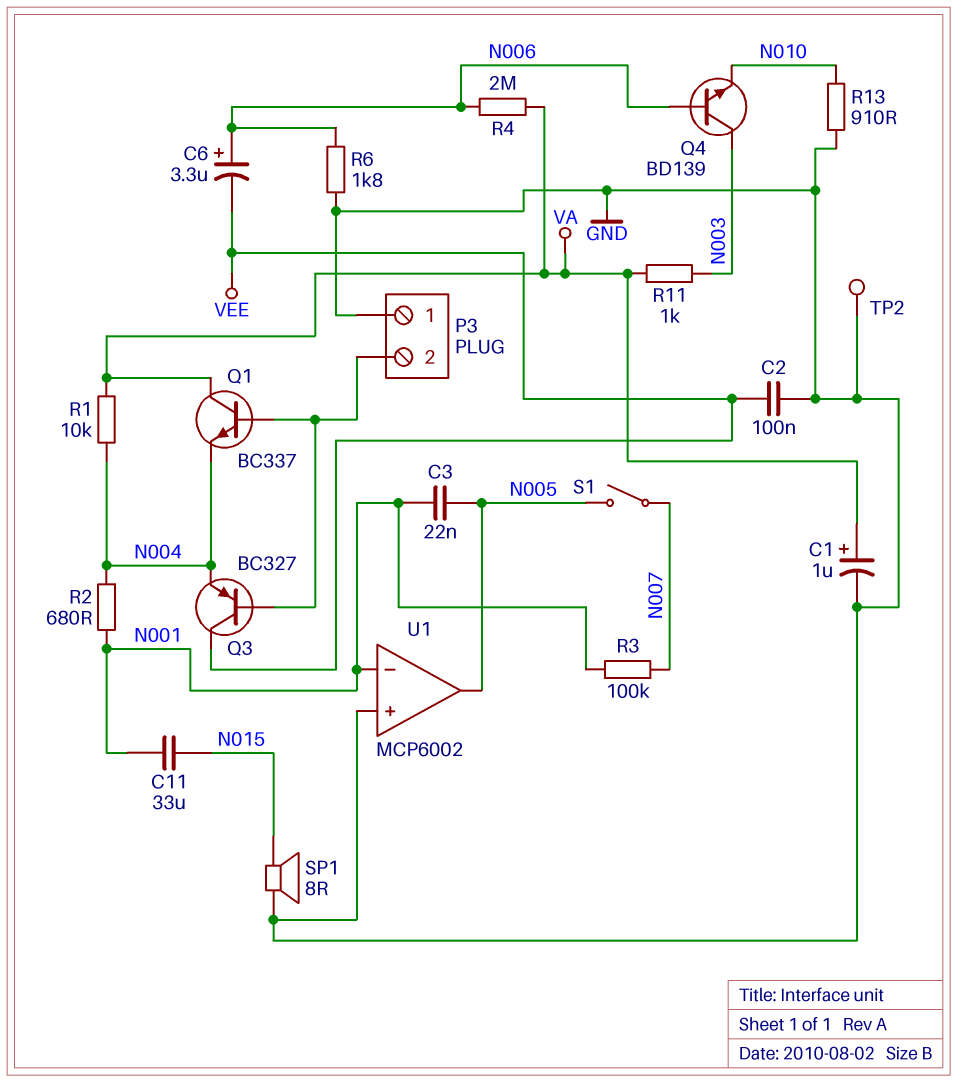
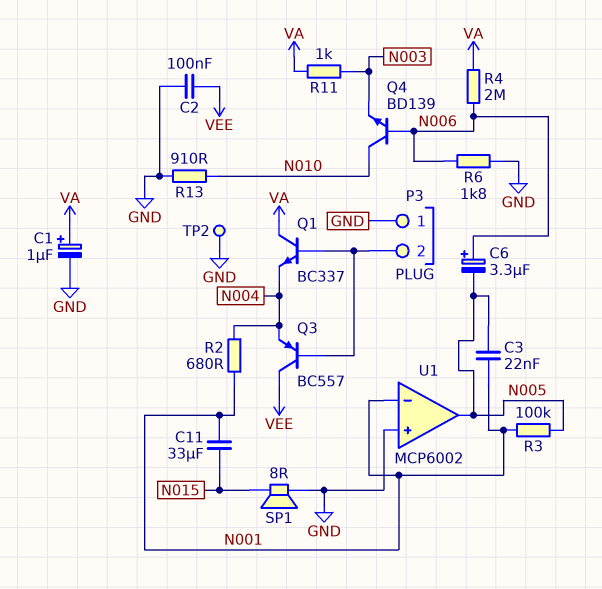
C6: 3.3uF (plus N006, minus VEE) -> 3.3uF (plus N006, minus N005)
Q3: PNP BC327 (B P3/2, C VEE, E N004) -> PNP BC557 (B P3/2, C VEE, E N004)
Q4: NPN BD139 (B N006, C N003, E N010) -> NPN BD139 (B N006, C N010, E N003)
R1: 10k (N004, VA) -> none
R3: 100k (N001, N007) -> 100k (N001, N005)
S1: switch (N005, N007) -> none

